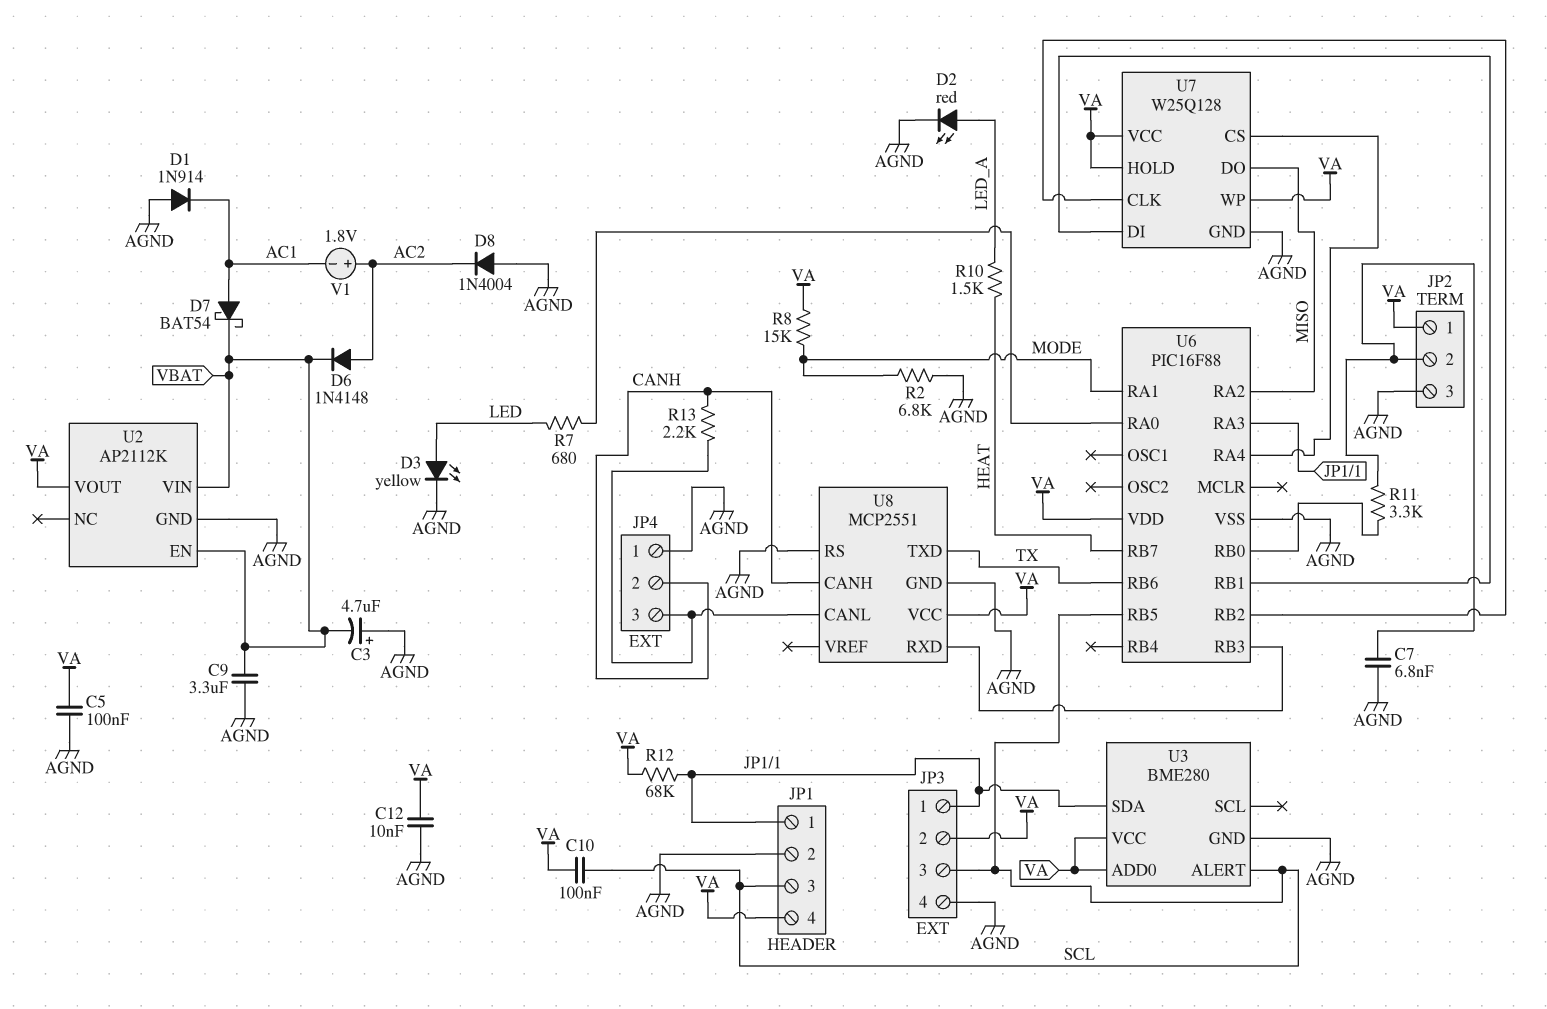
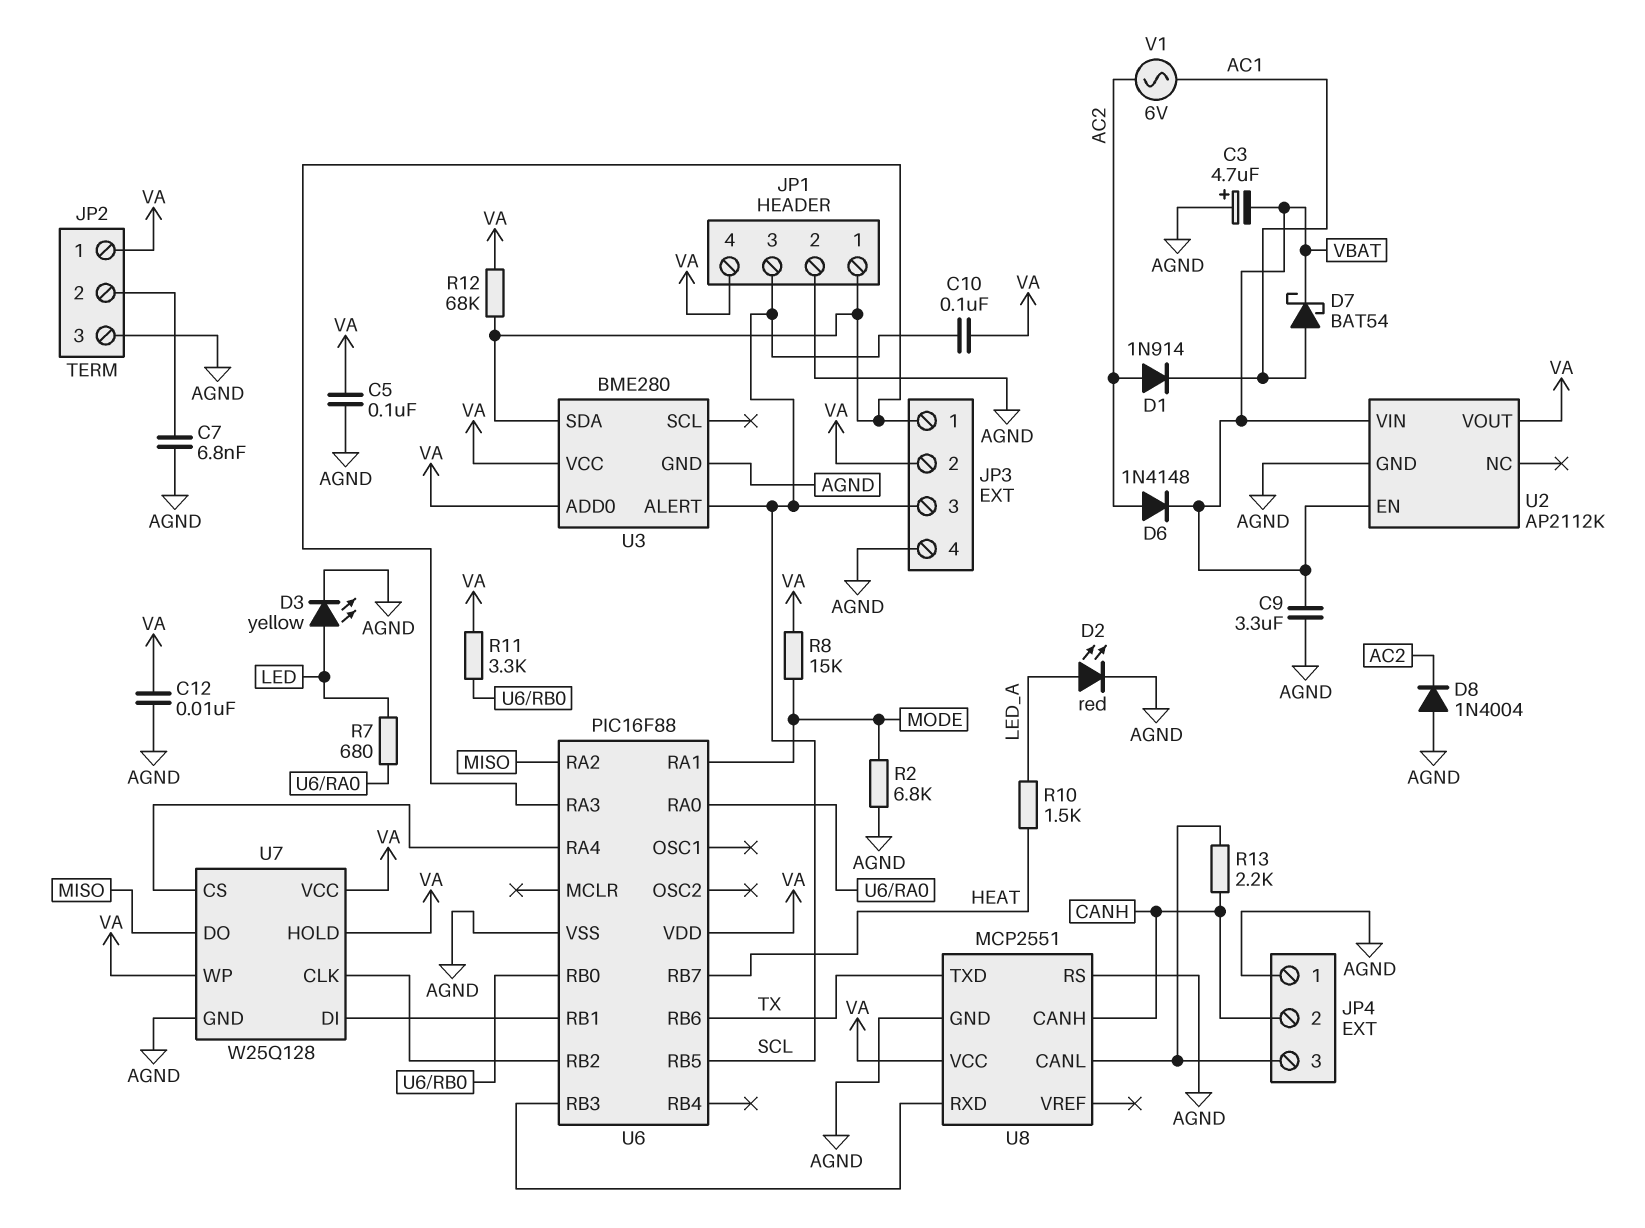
D1: diode 1N914 (A AGND, K AC1) -> diode 1N914 (A AC2, K AC1)
R11: 3.3k (JP2/2, U6/RB0) -> 3.3k (U6/RB0, VA)
V1: 1.8V (plus AC2, minus AC1) -> AC 6V (AC1, AC2)

